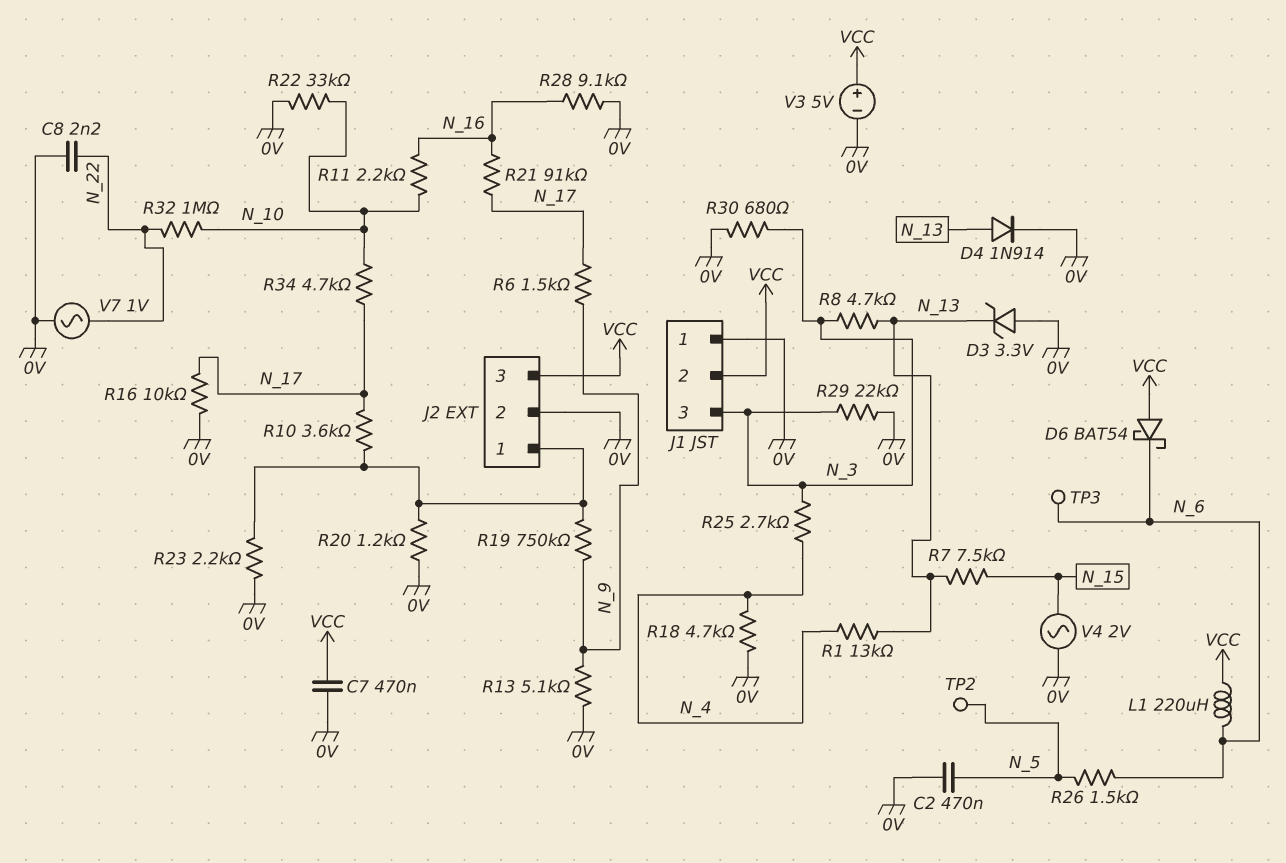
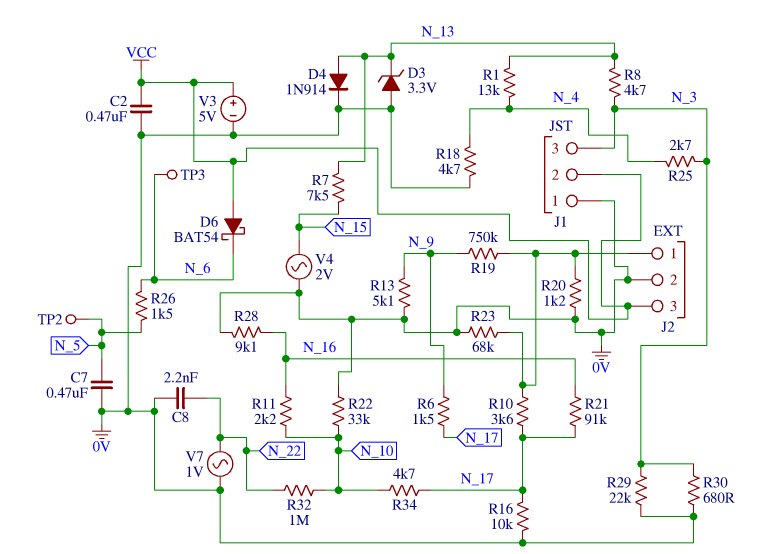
C2: 470nF (0V, N_5) -> 470nF (0V, VCC)
C7: 470nF (0V, VCC) -> 470nF (0V, N_5)
L1: 220uH (N_6, VCC) -> none
R23: 2.2k (0V, J2/1) -> 68k (0V, J2/1)

